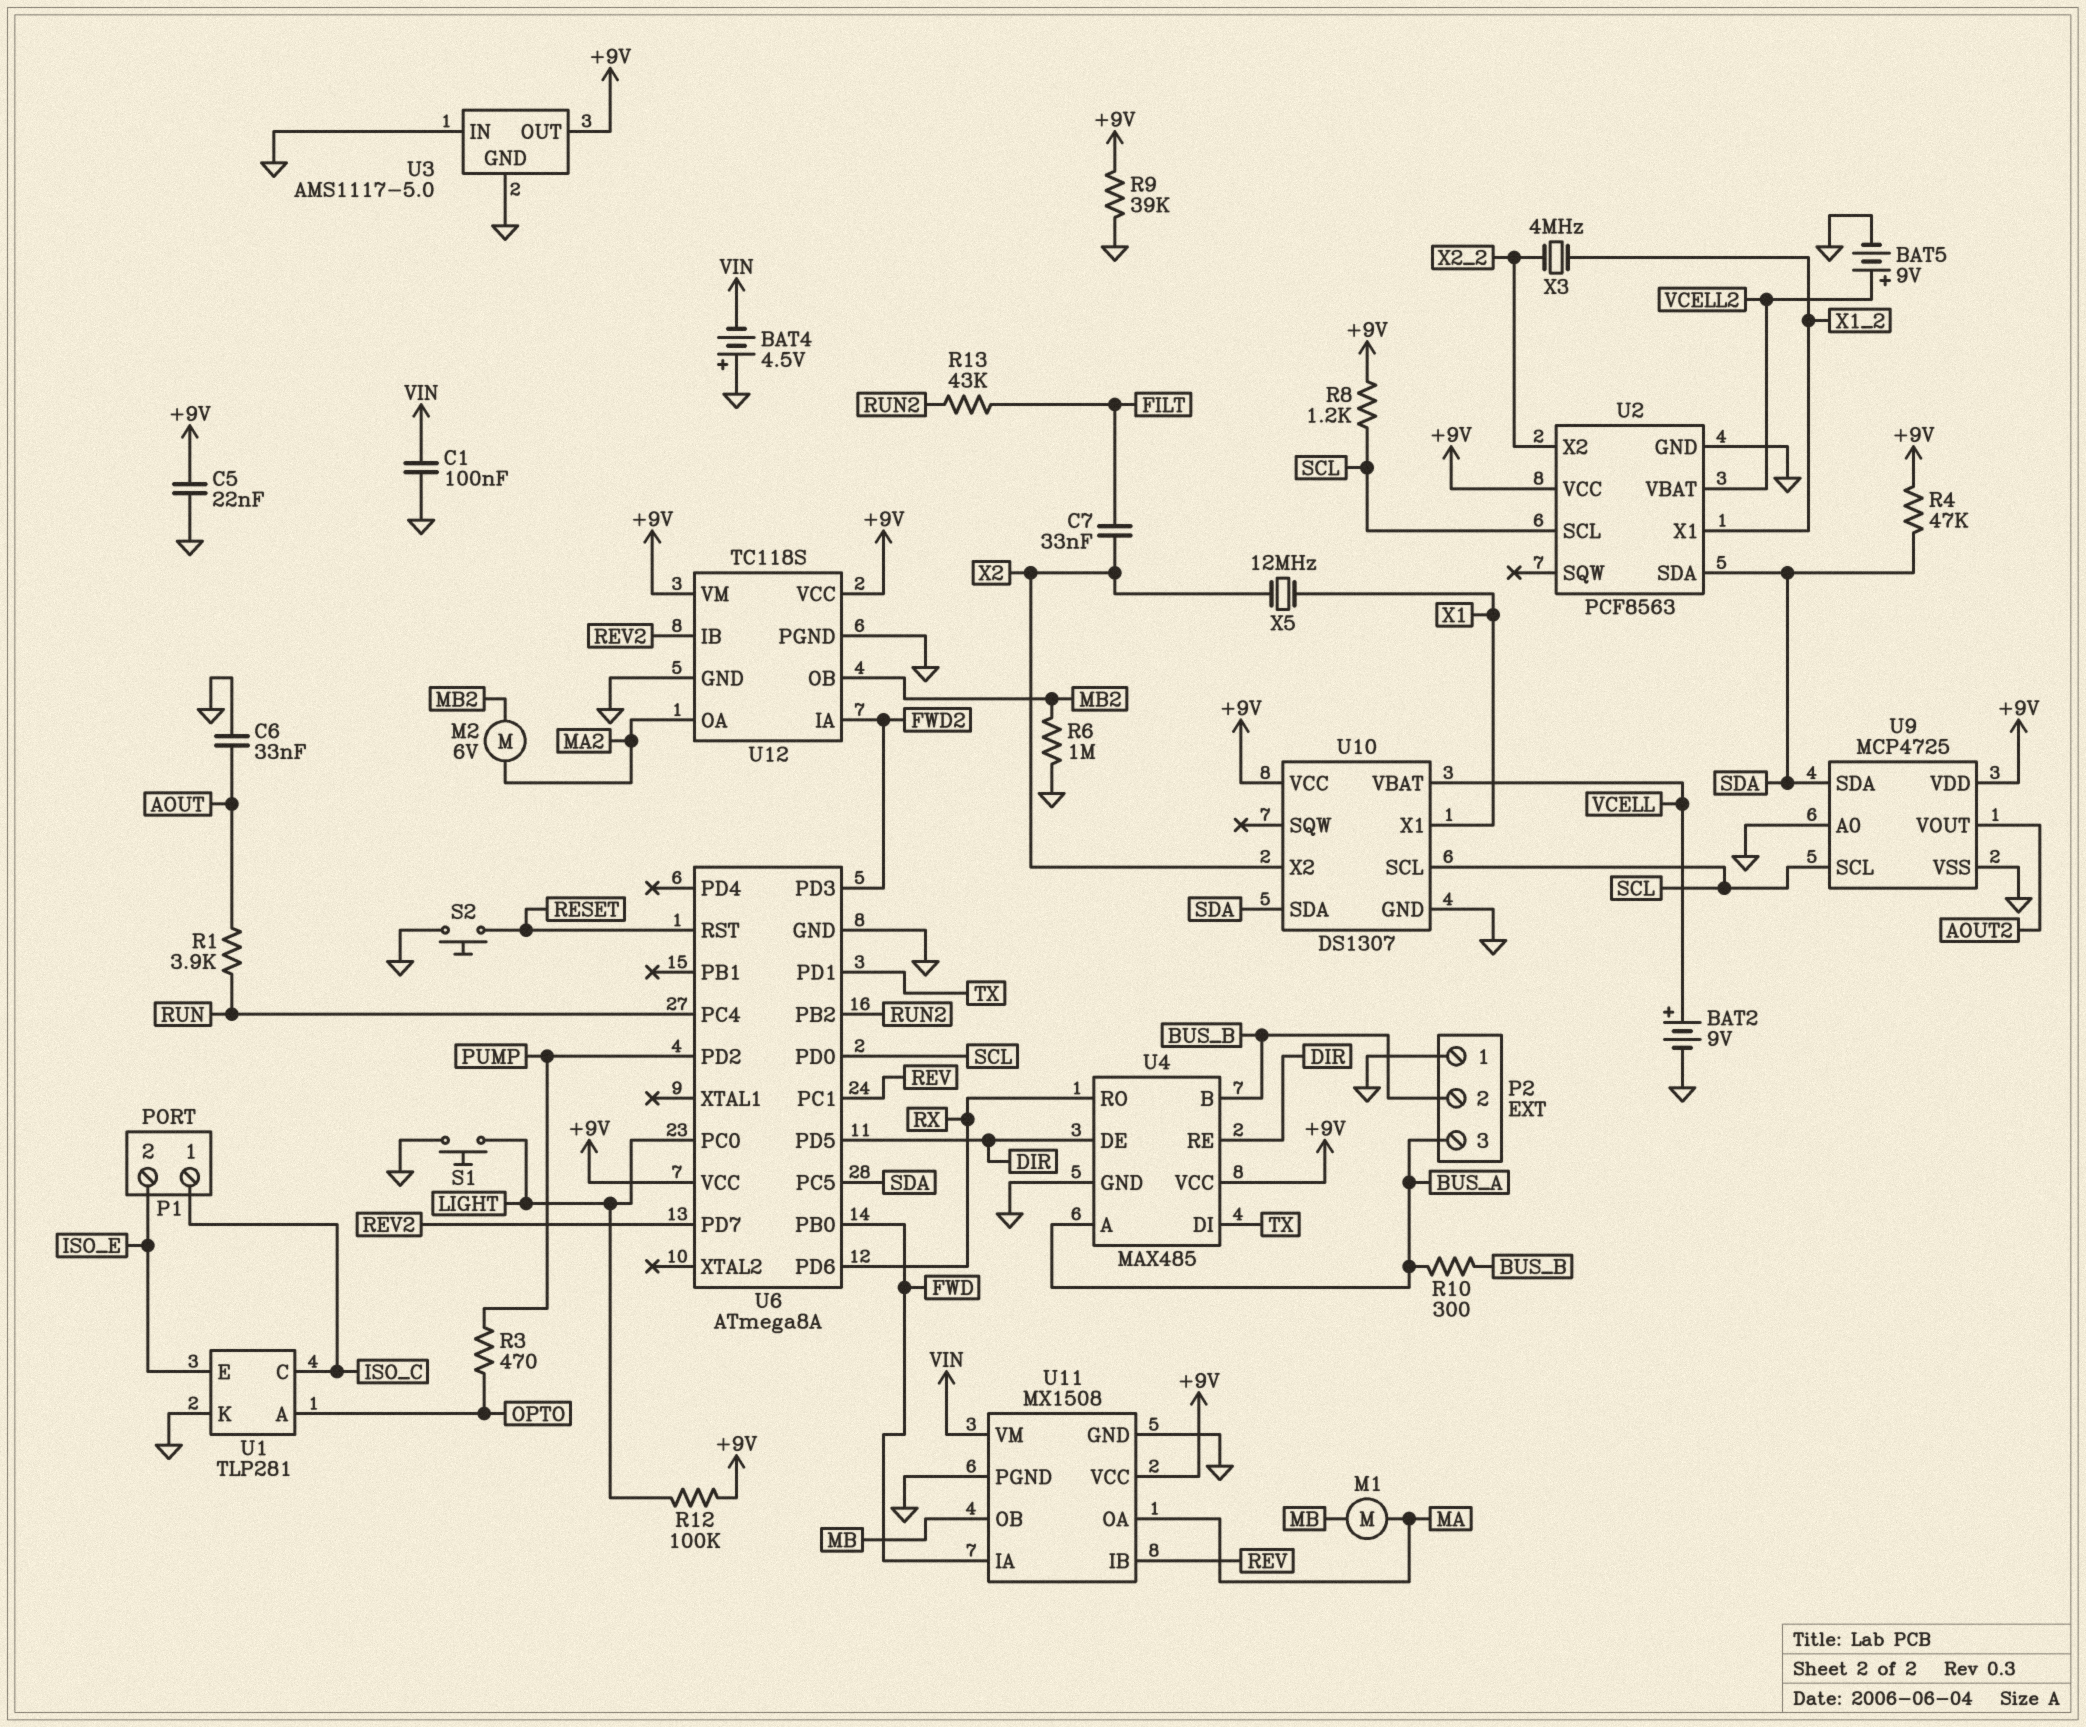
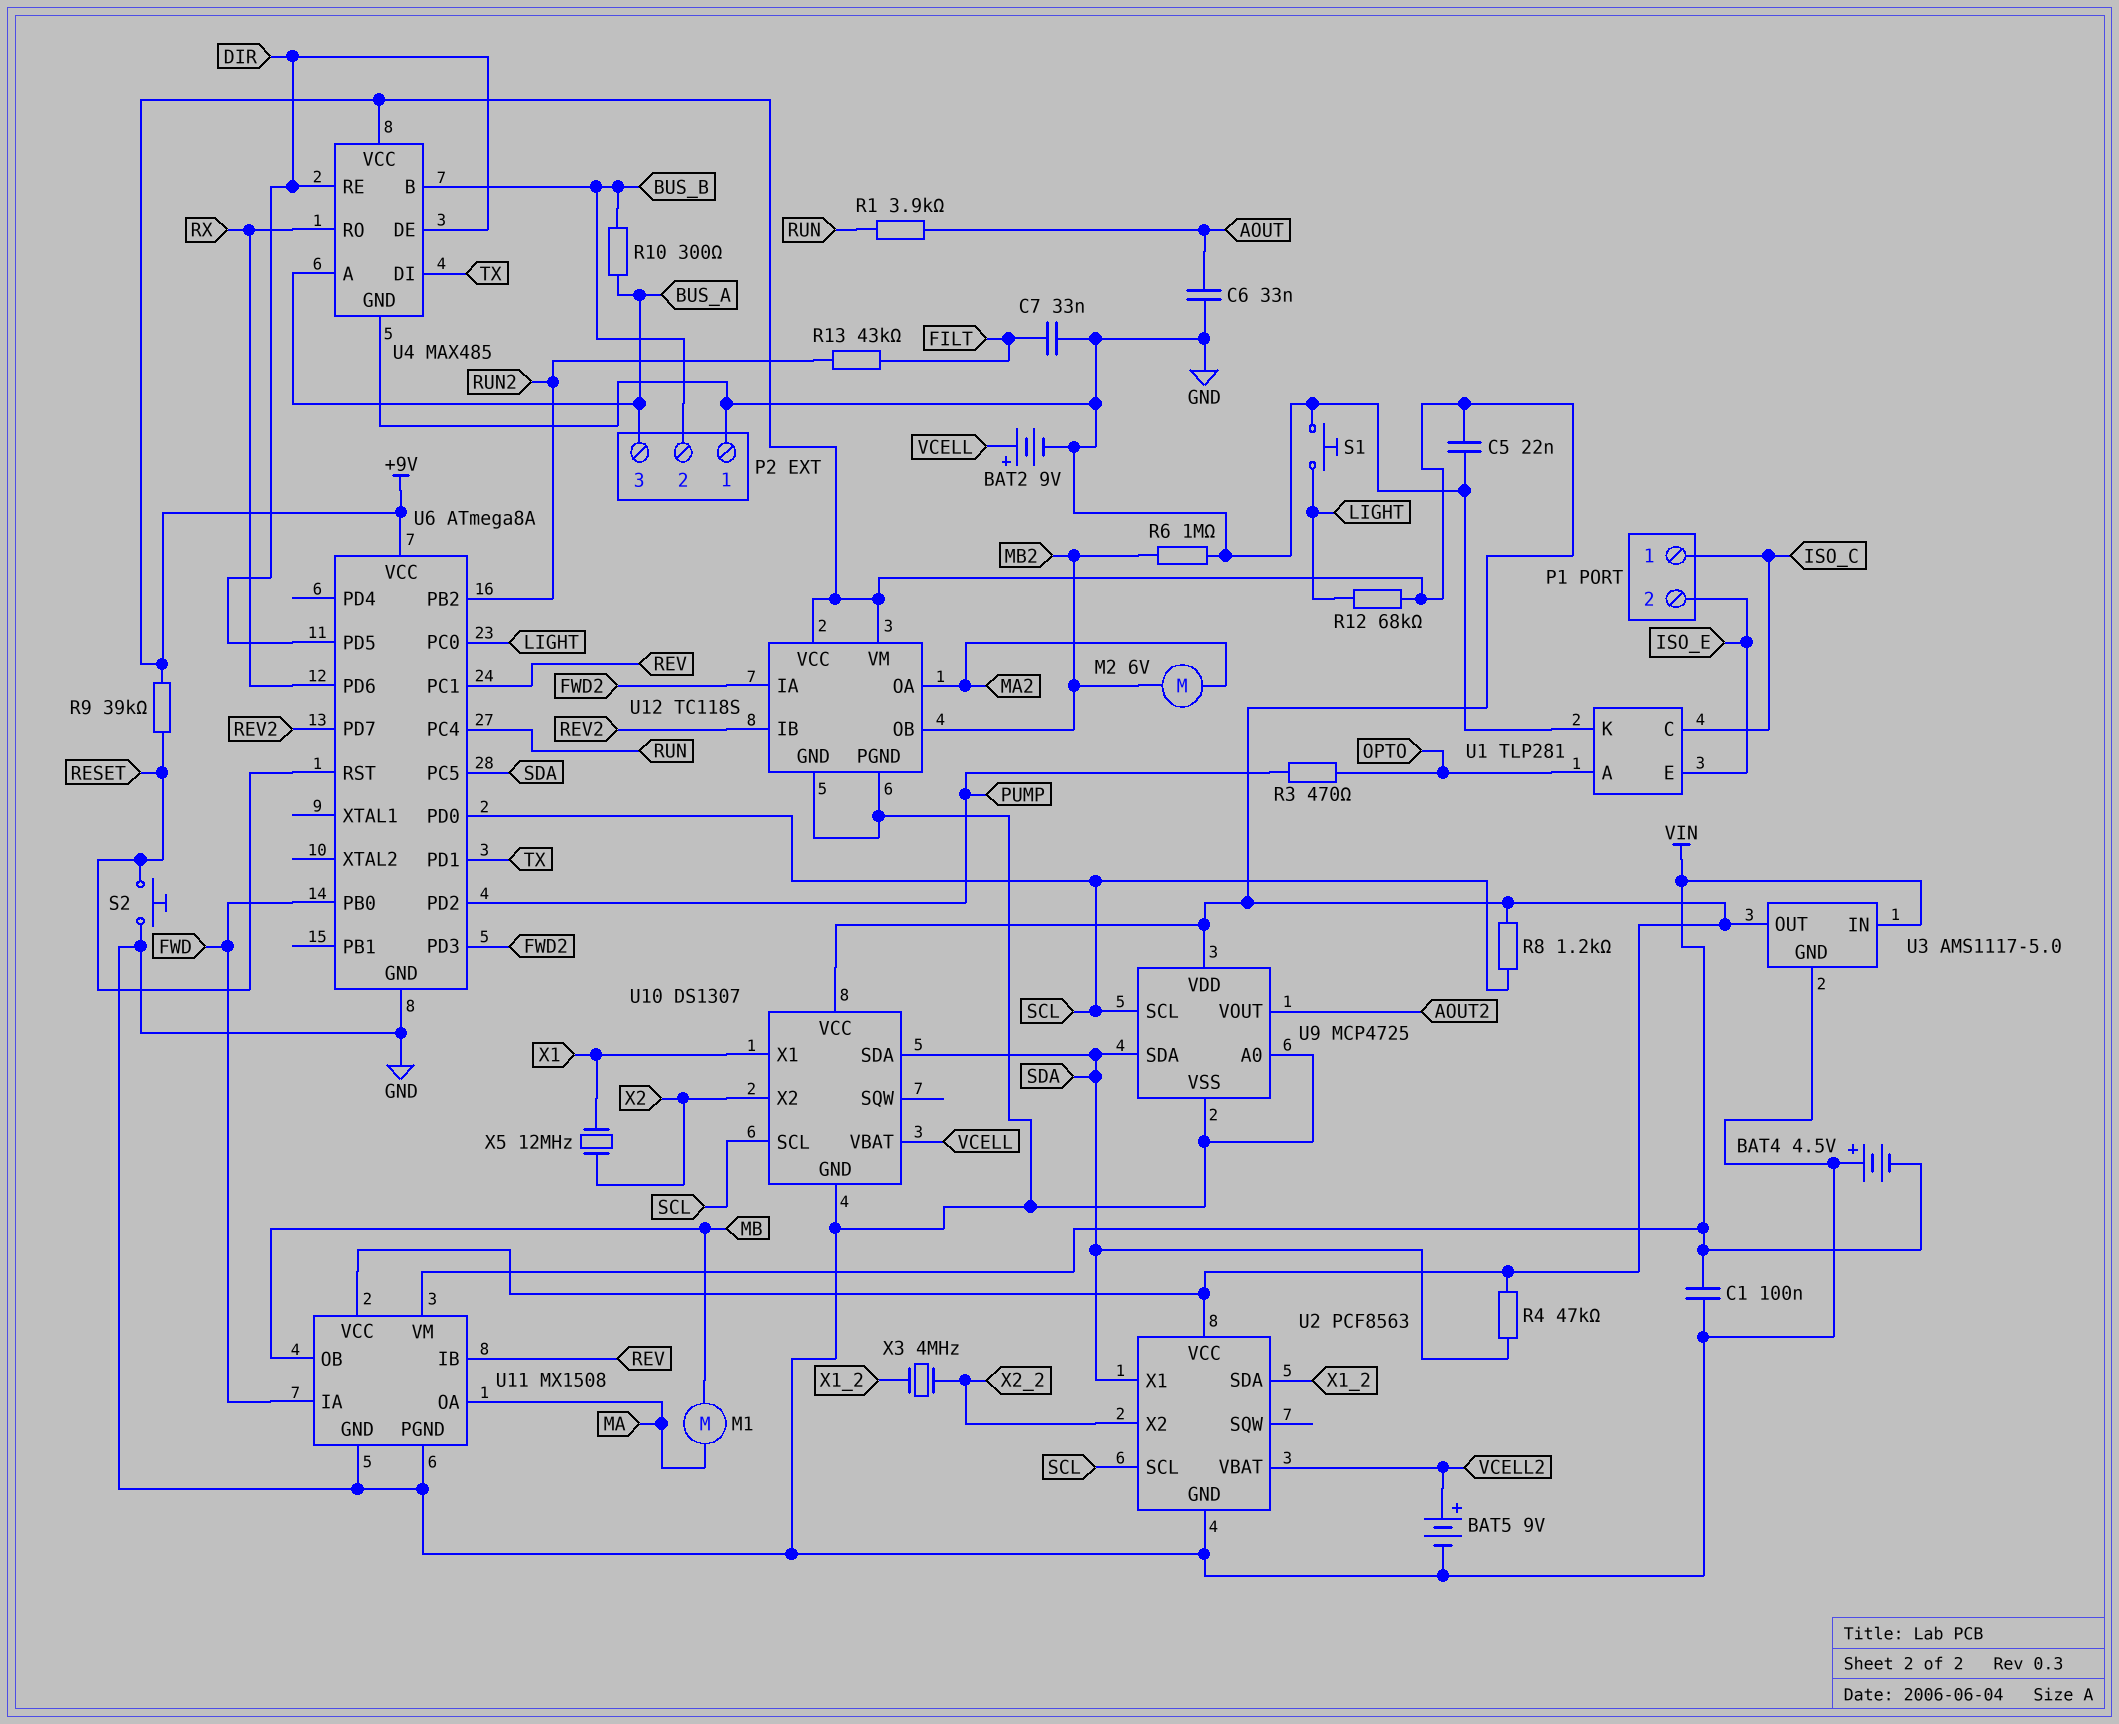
C7: 33nF (FILT, X2) -> 33nF (FILT, GND)
R9: 39k (+9V, GND) -> 39k (+9V, RESET)
R12: 100k (+9V, LIGHT) -> 68k (+9V, LIGHT)
U2 pin SDA: SDA -> X1_2
U2 pin X1: X1_2 -> SDA
U3 pin IN: GND -> VIN

